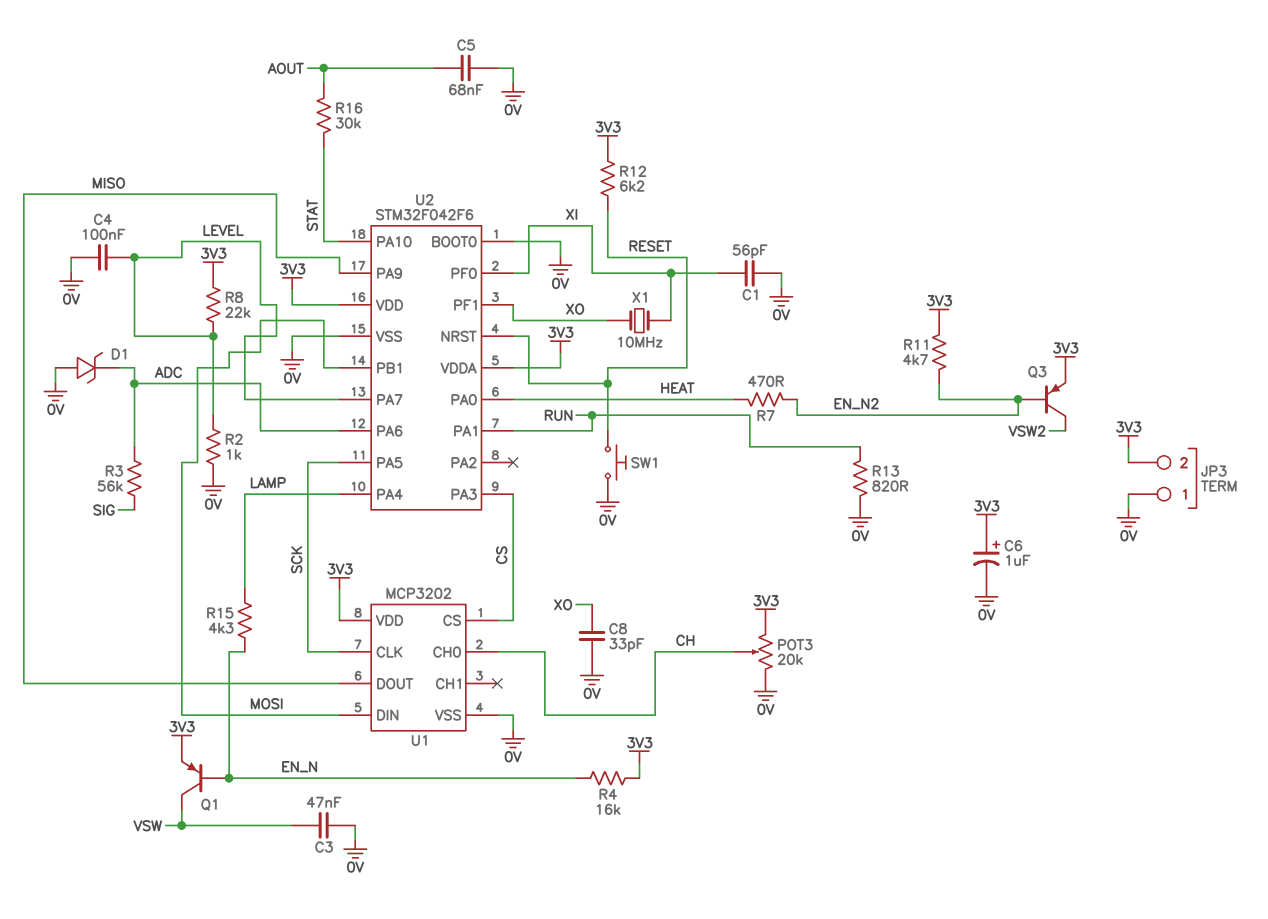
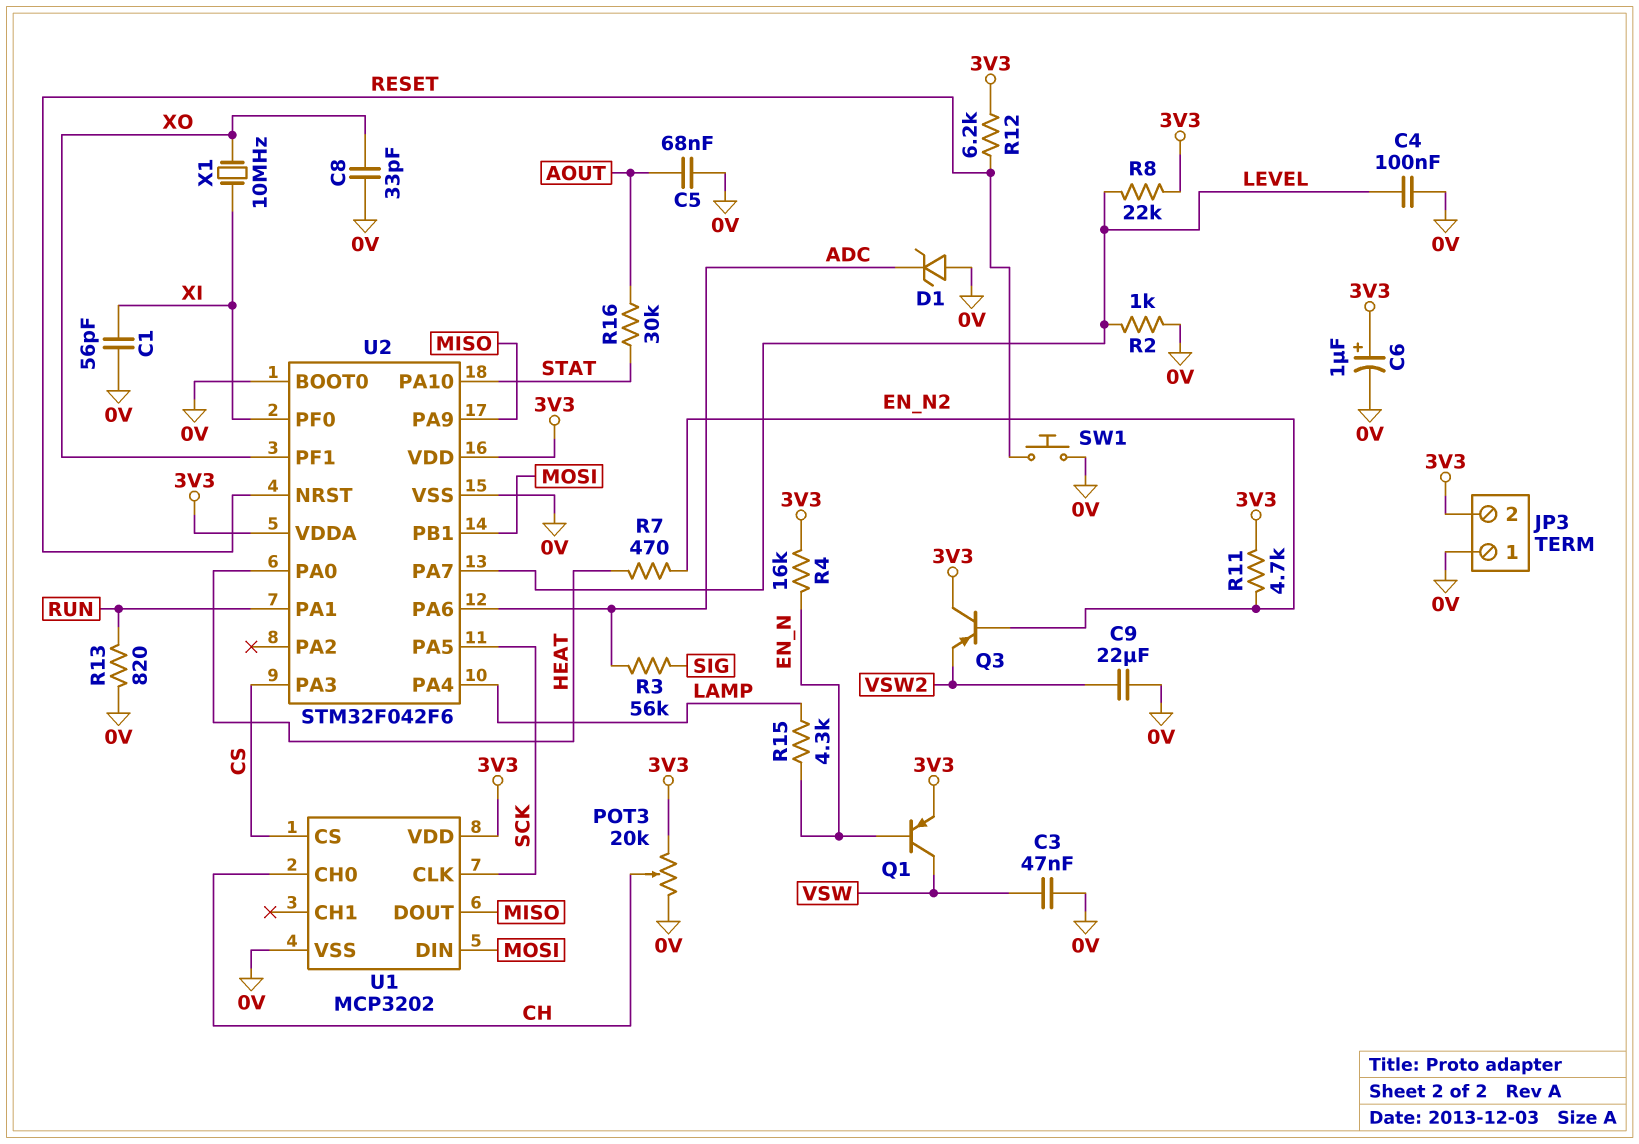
C9: none -> 22uF (0V, VSW2)
Q3: PNP (B EN_N2, C VSW2, E 3V3) -> PNP (B EN_N2, C 3V3, E VSW2)

